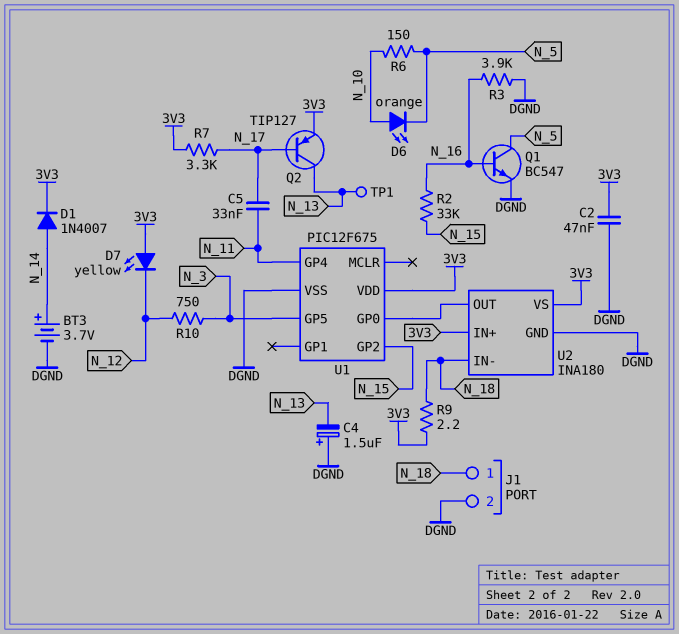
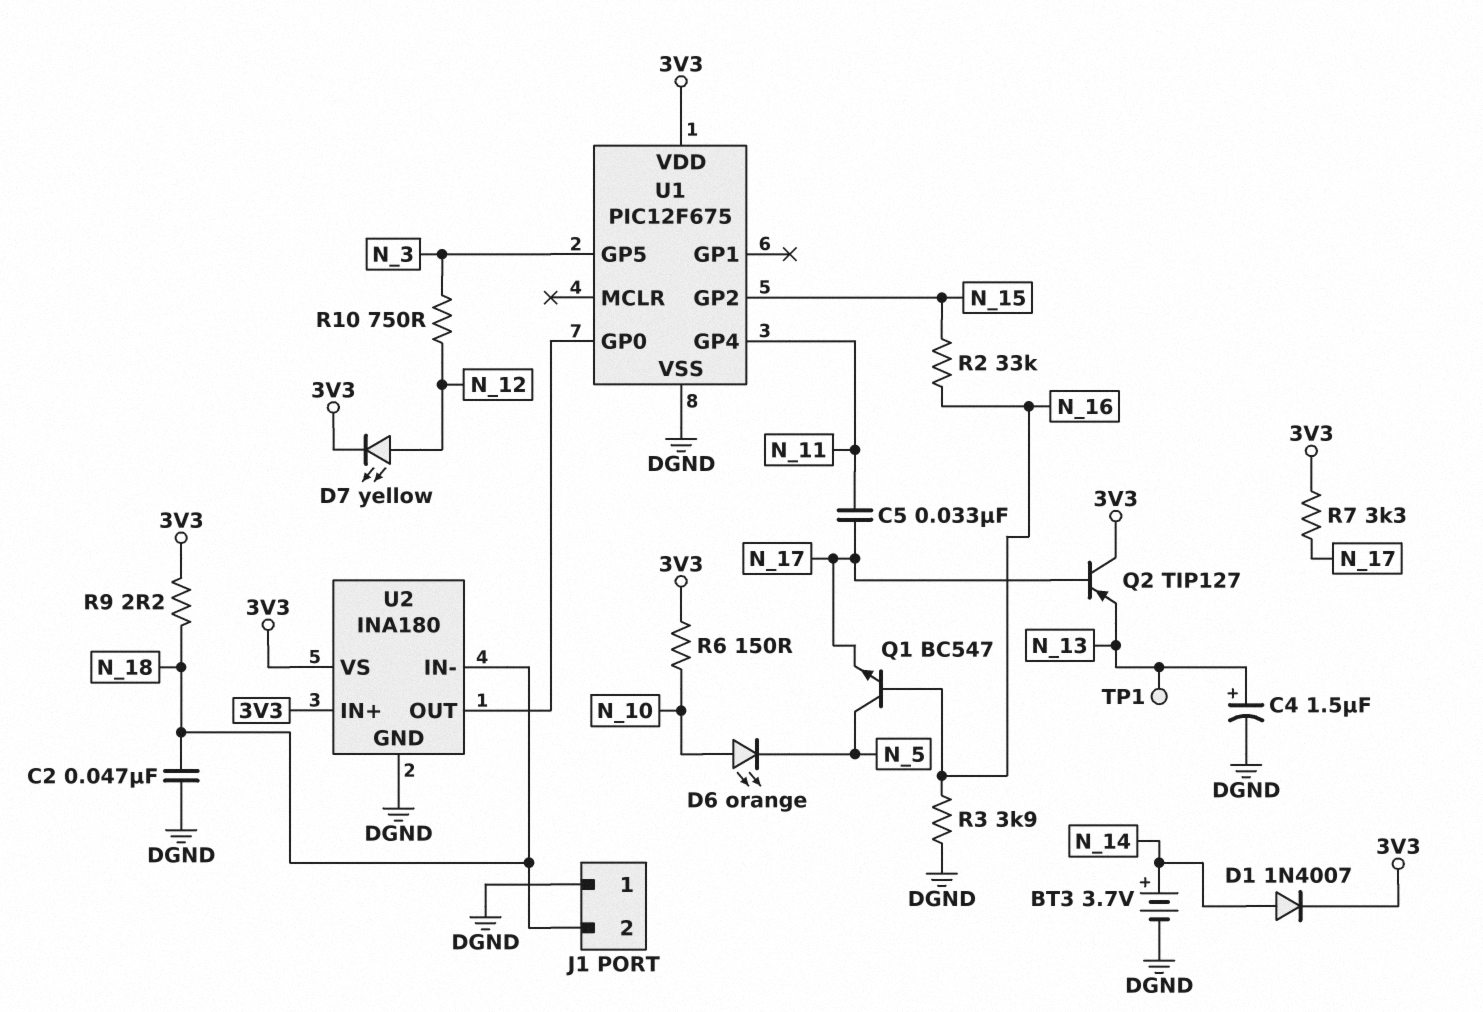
C2: 47nF (3V3, DGND) -> 47nF (DGND, N_18)
C4: 1.5uF (plus DGND, minus N_13) -> 1.5uF (plus N_13, minus DGND)
D7: LED yellow (A 3V3, K N_12) -> LED yellow (A N_12, K 3V3)
J1 pin 1: N_18 -> DGND
J1 pin 2: DGND -> N_18
Q1: NPN BC547 (B N_16, C N_5, E DGND) -> NPN BC547 (B N_16, C N_5, E N_17)
Q2: PNP TIP127 (B N_17, C N_13, E 3V3) -> PNP TIP127 (B N_17, C 3V3, E N_13)
R6: 150 (N_5, N_10) -> 150 (3V3, N_10)

